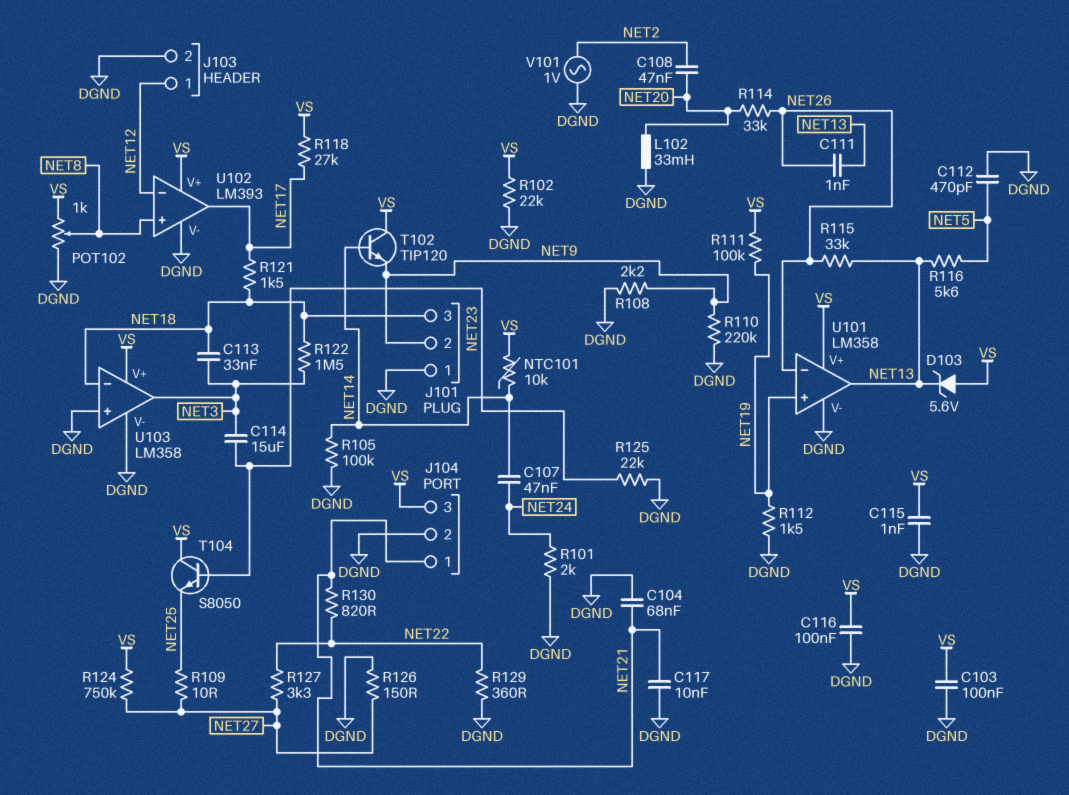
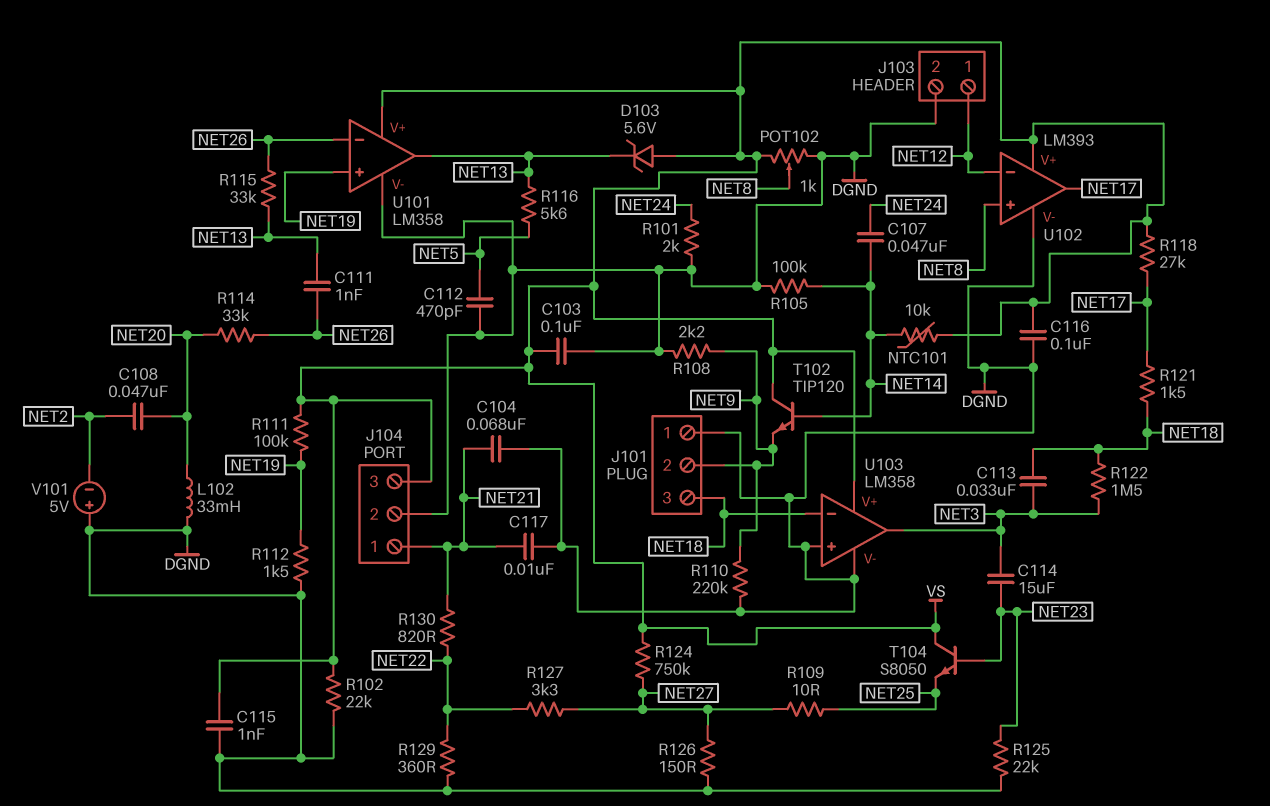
V101: AC 1V (DGND, NET2) -> 5V (plus DGND, minus NET2)

